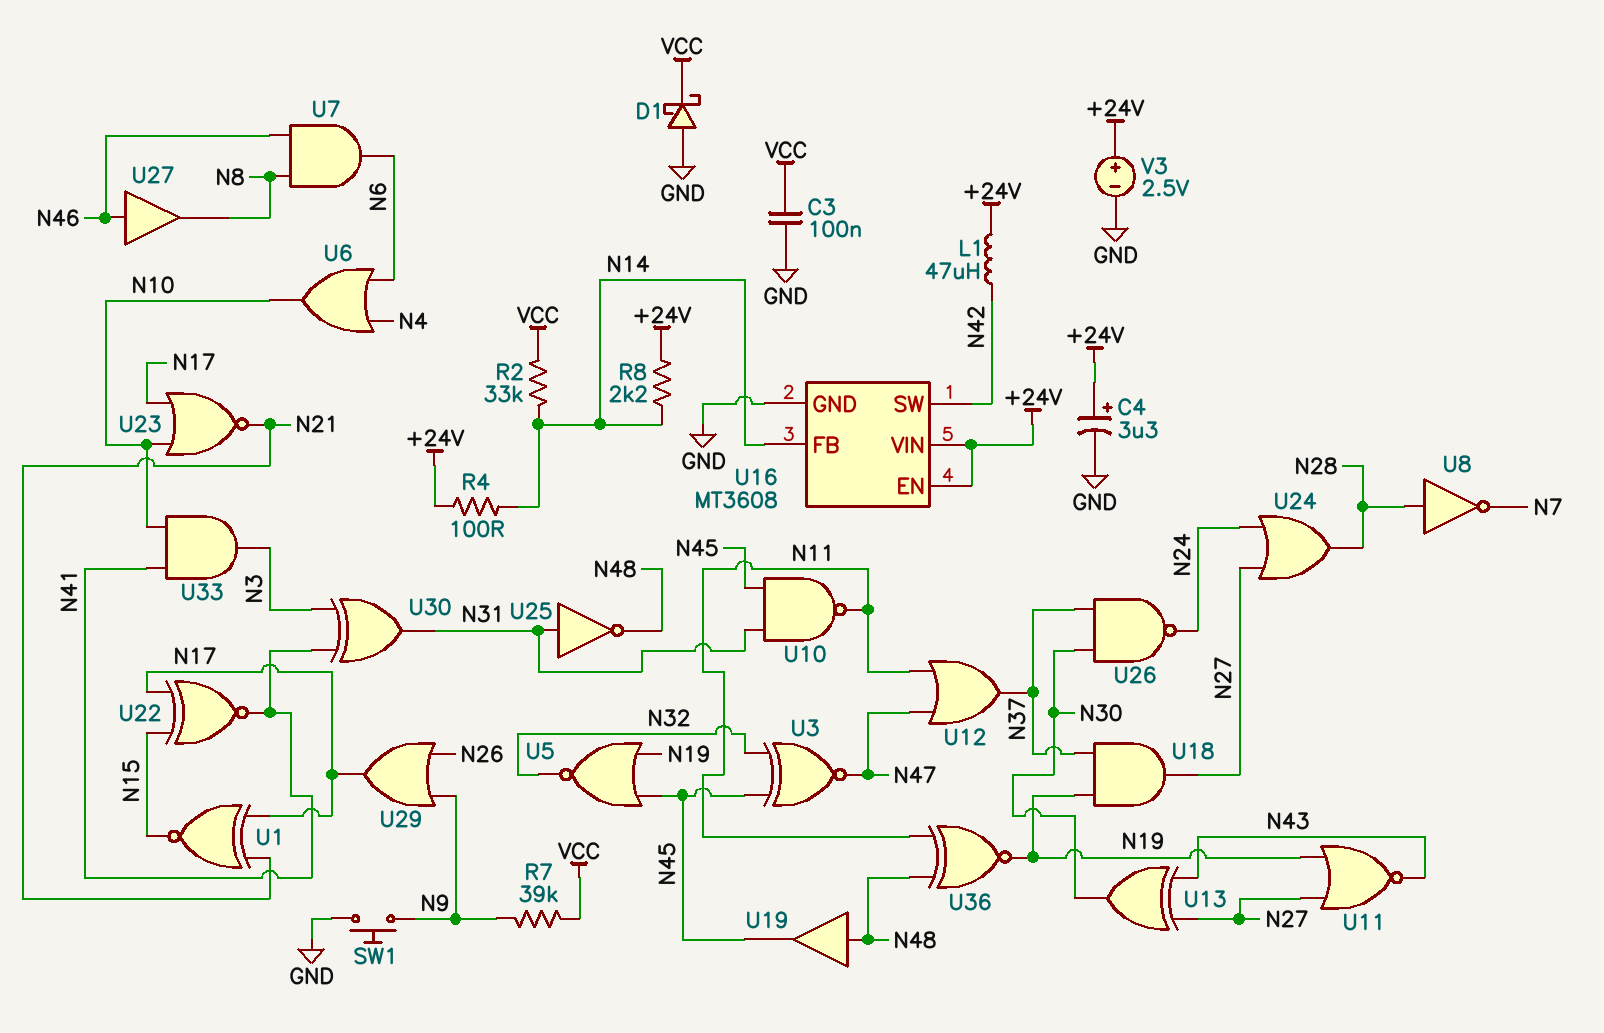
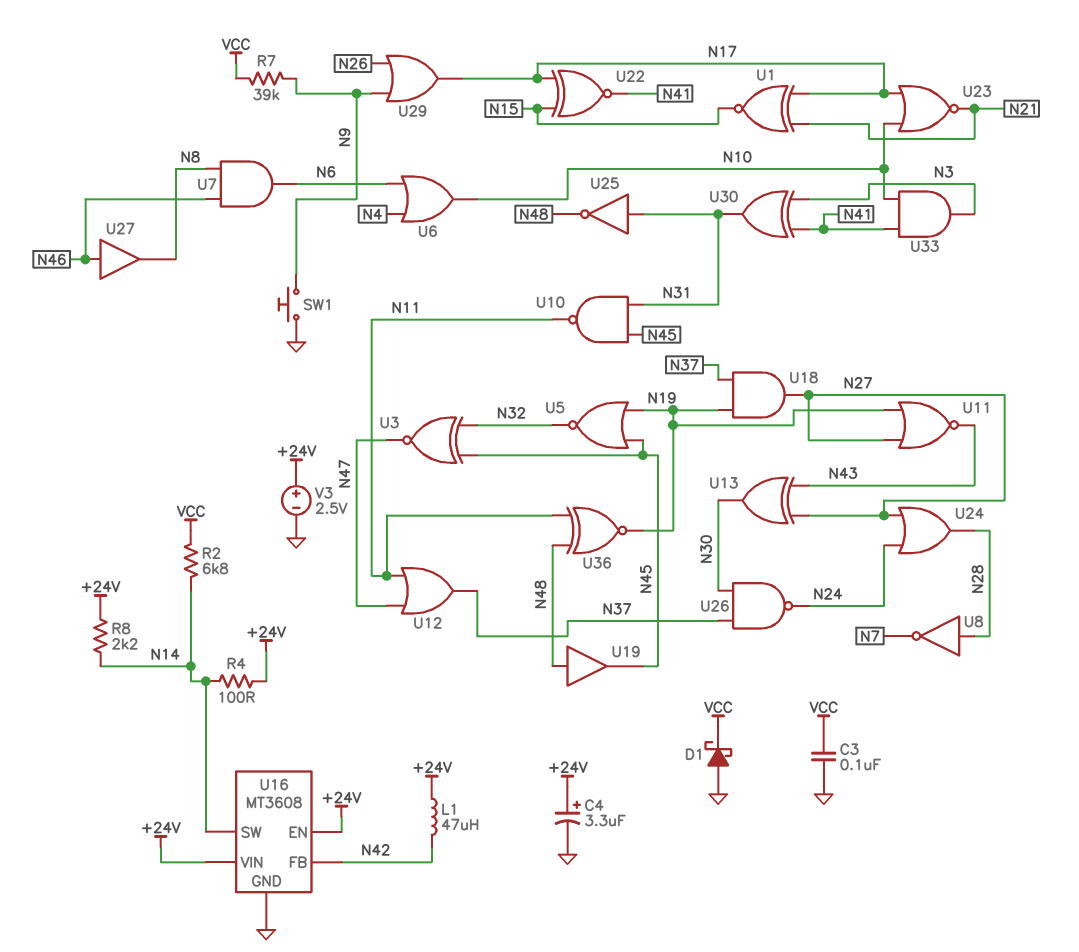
R2: 33k (N14, VCC) -> 6.8k (N14, VCC)
U16 pin FB: N14 -> N42
U16 pin SW: N42 -> N14

